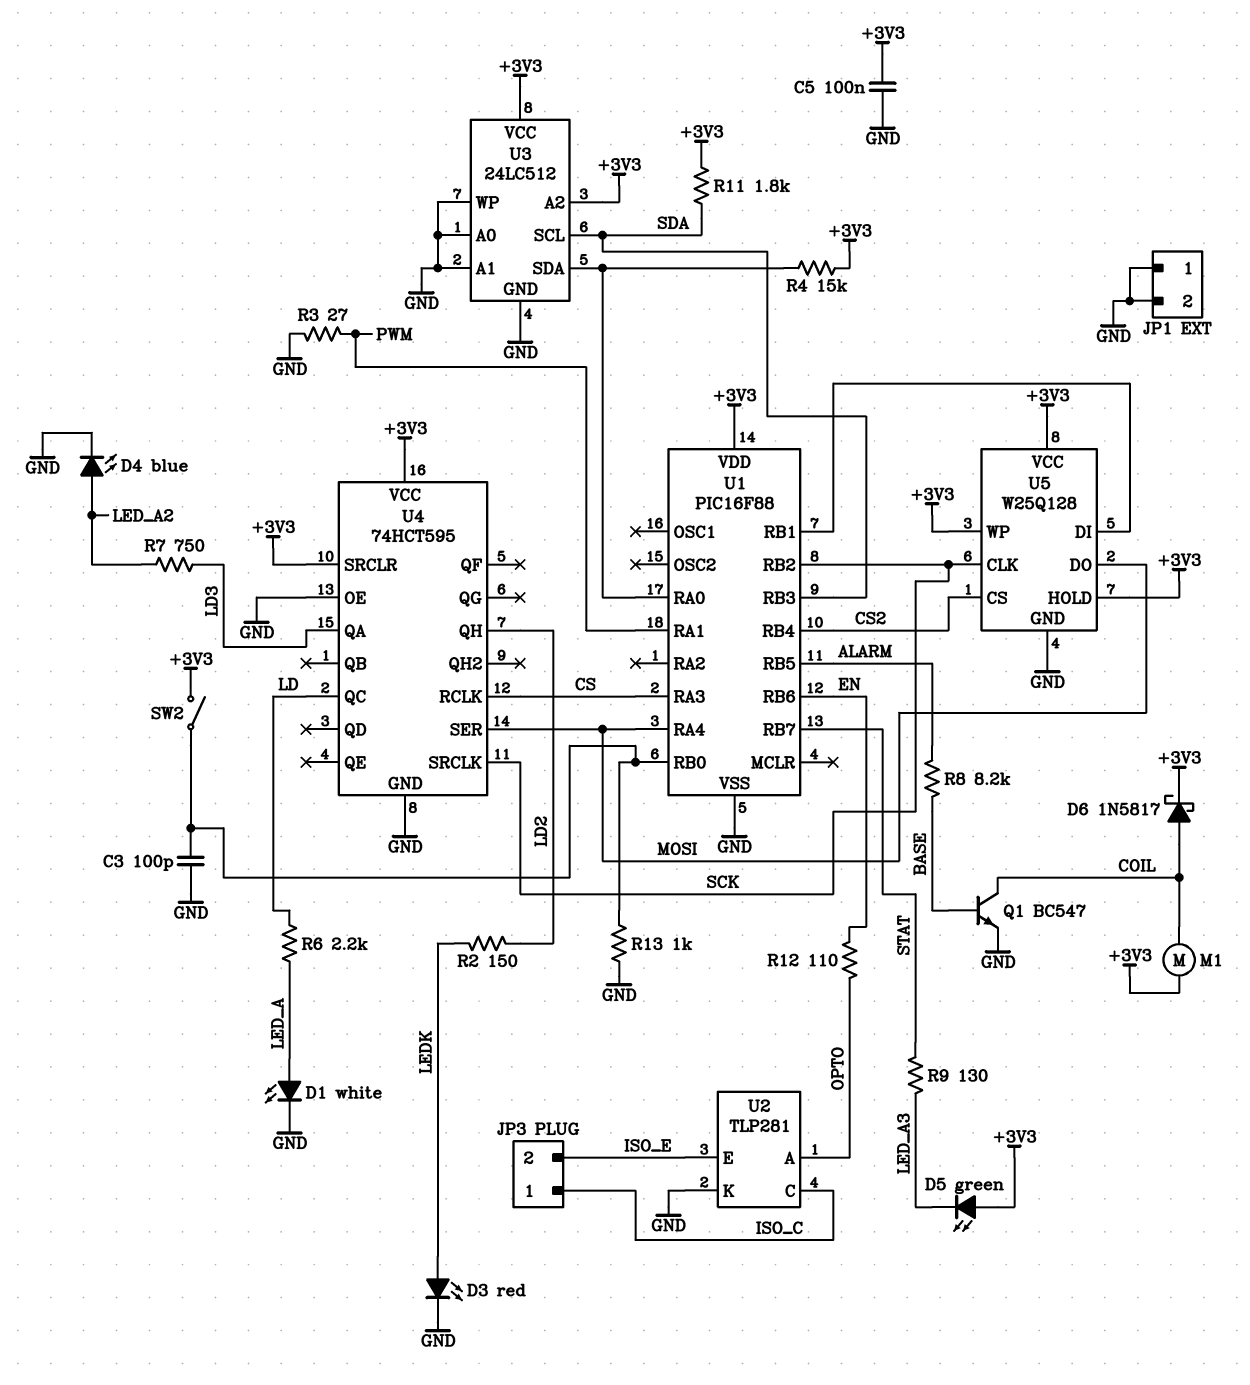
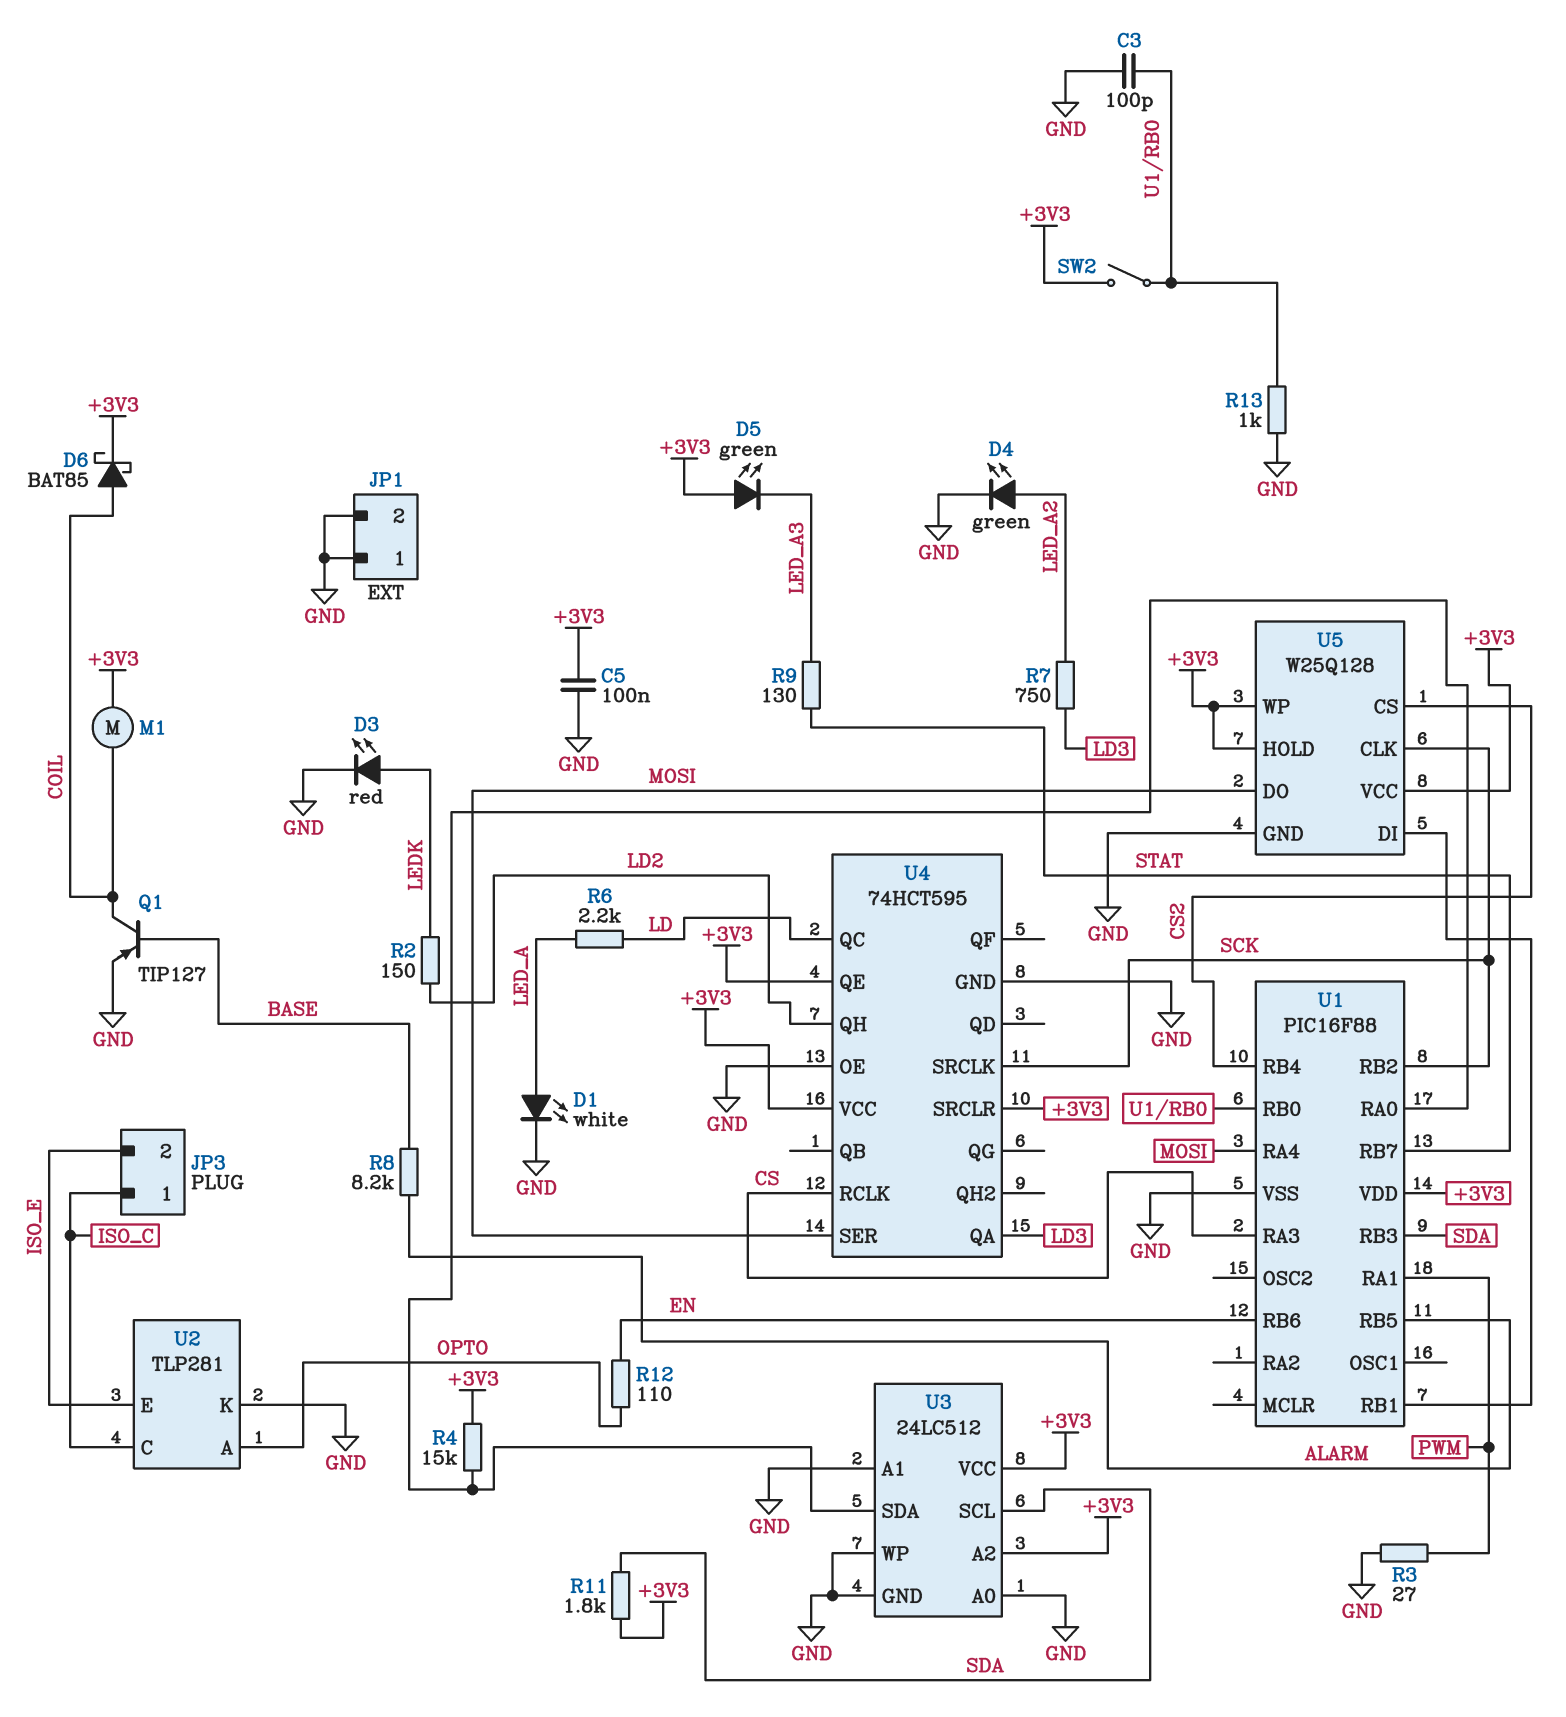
D4: LED blue (A LED_A2, K GND) -> LED green (A LED_A2, K GND)
D6: schottky 1N5817 (A COIL, K +3V3) -> schottky BAT85 (A COIL, K +3V3)
Q1: NPN BC547 (B BASE, C COIL, E GND) -> PNP TIP127 (B BASE, C COIL, E GND)
U4 pin QE: none -> +3V3

